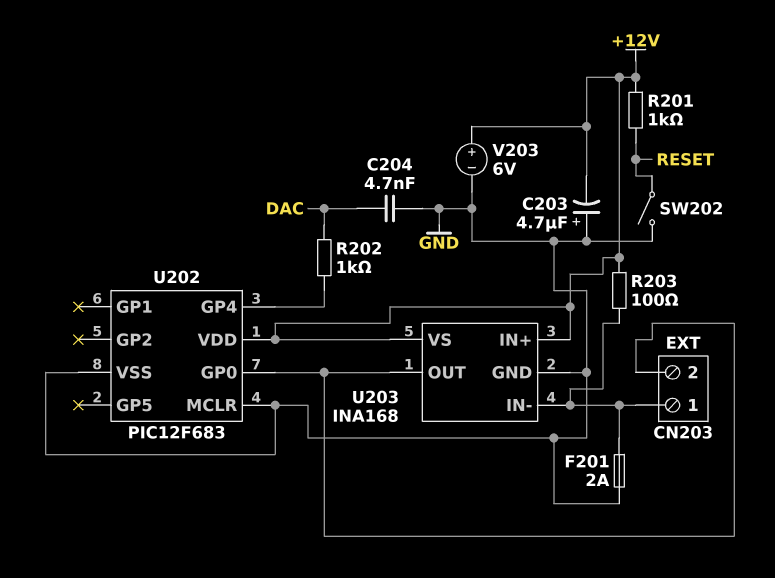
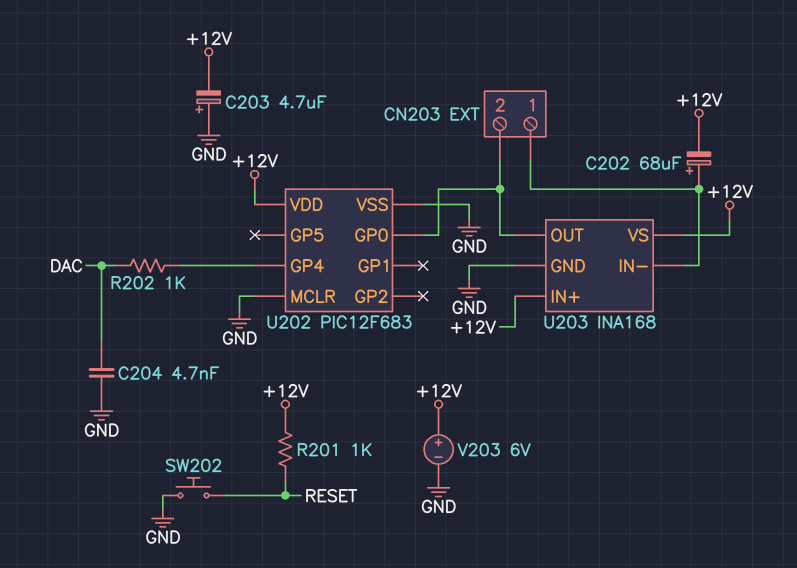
C202: none -> 68uF (plus CN203/1, minus +12V)
F201: 2A (CN203/1, GND) -> none
R203: 100 (+12V, CN203/1) -> none
SW202: switch (GND, RESET) -> button (GND, RESET)

